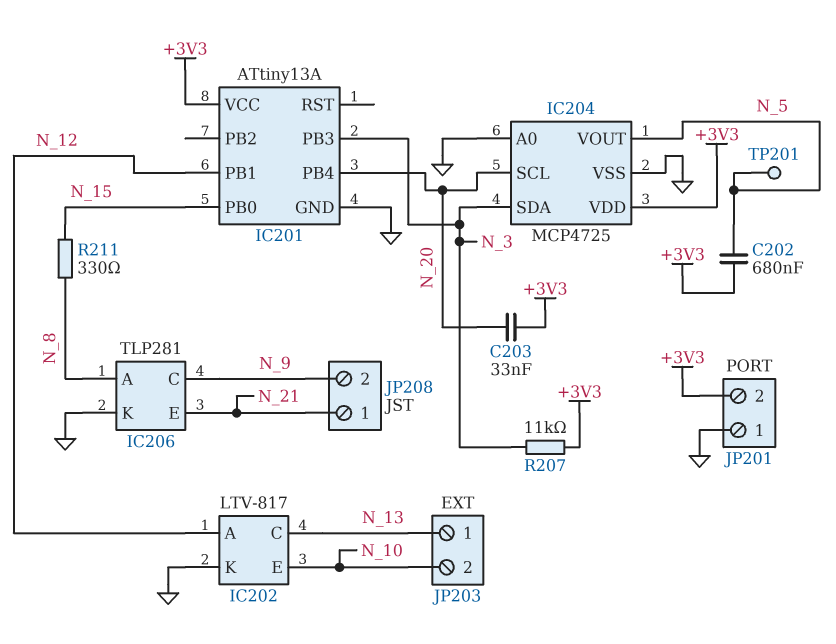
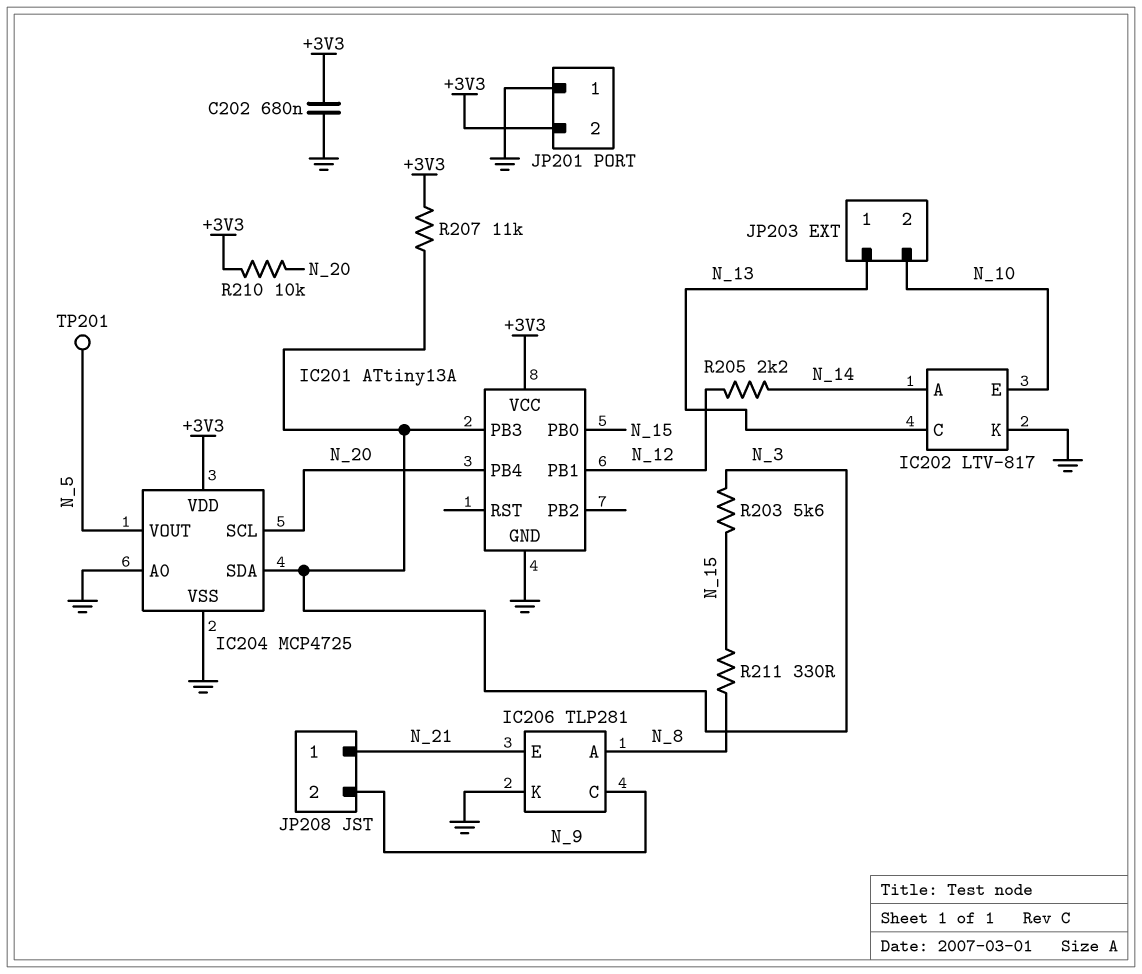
C202: 680nF (+3V3, N_5) -> 680nF (+3V3, GND)
C203: 33nF (+3V3, N_20) -> none
IC202 pin A: N_12 -> N_14
R203: none -> 5.6k (N_3, N_15)
R205: none -> 2.2k (N_12, N_14)
R210: none -> 10k (+3V3, N_20)

